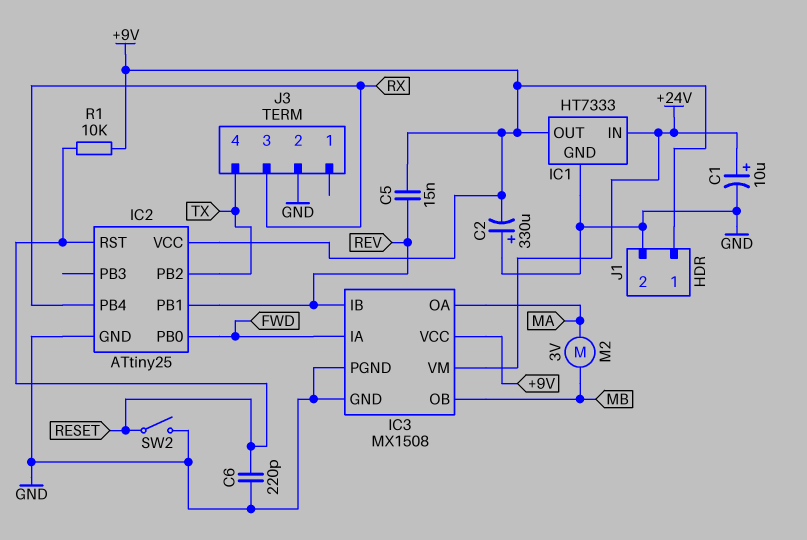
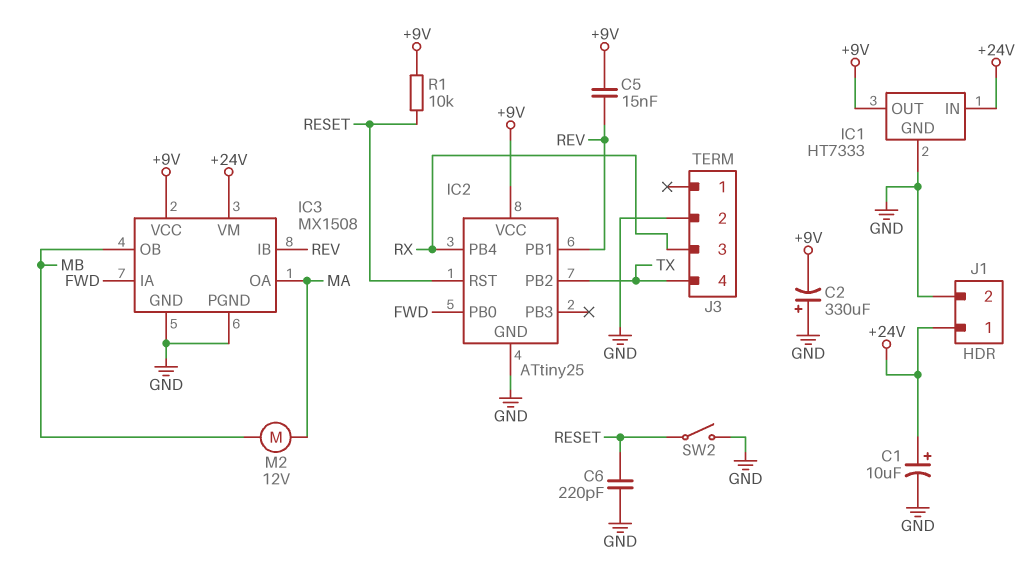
J1 pin 1: +9V -> +24V
M2: motor 3V (MA, MB) -> motor 12V (MA, MB)

